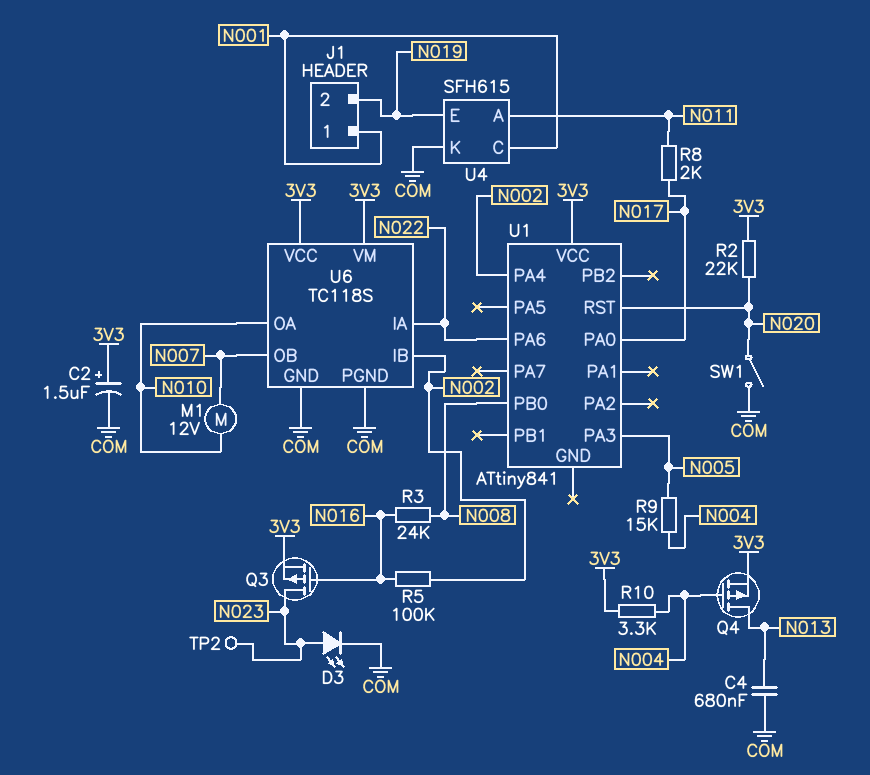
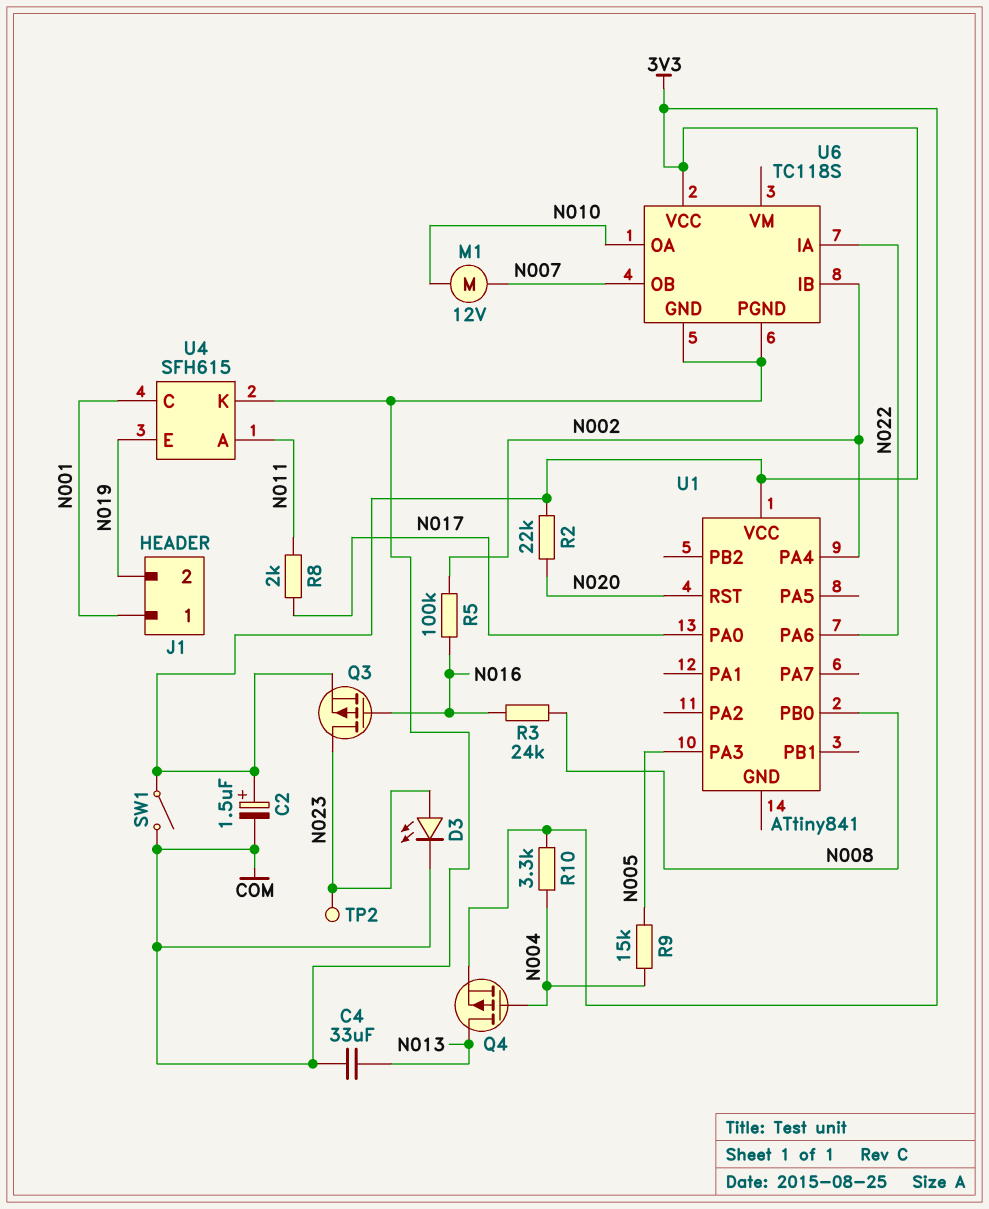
C4: 680nF (COM, N013) -> 33uF (COM, N013)
SW1: switch (COM, N020) -> switch (3V3, COM)
U6 pin VM: 3V3 -> none

